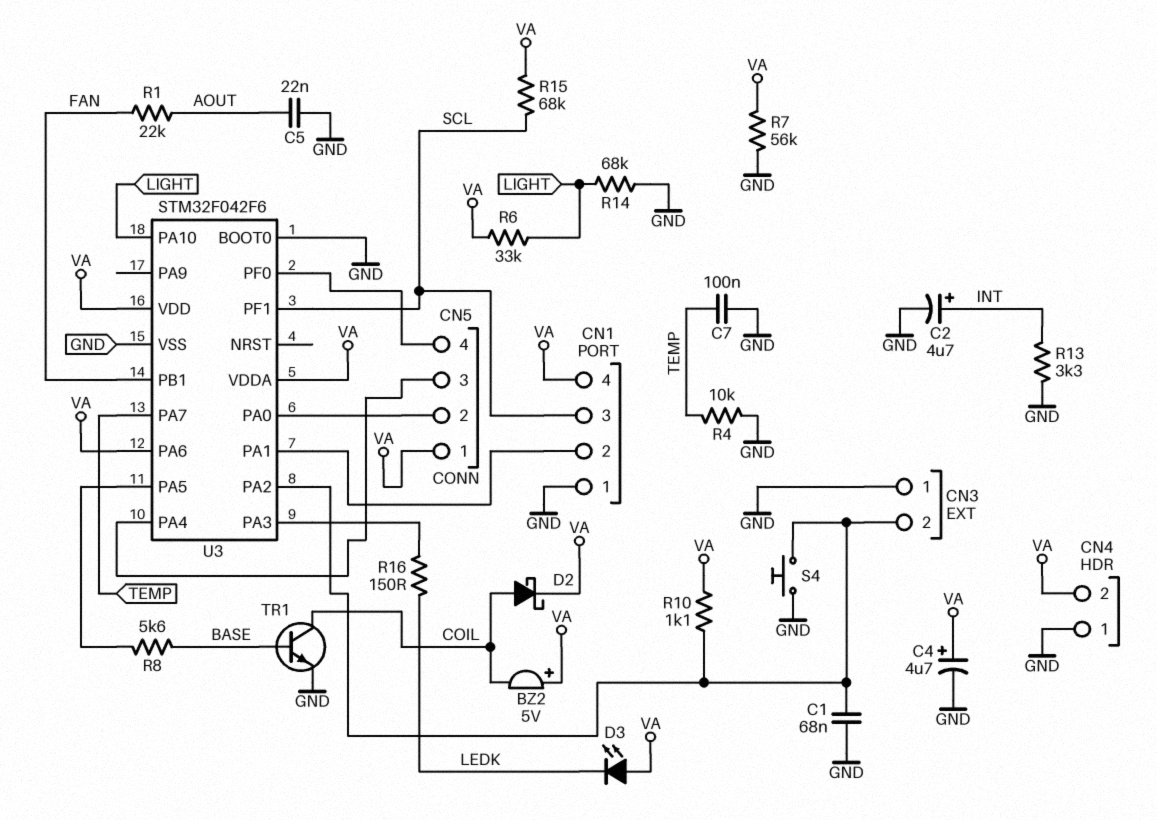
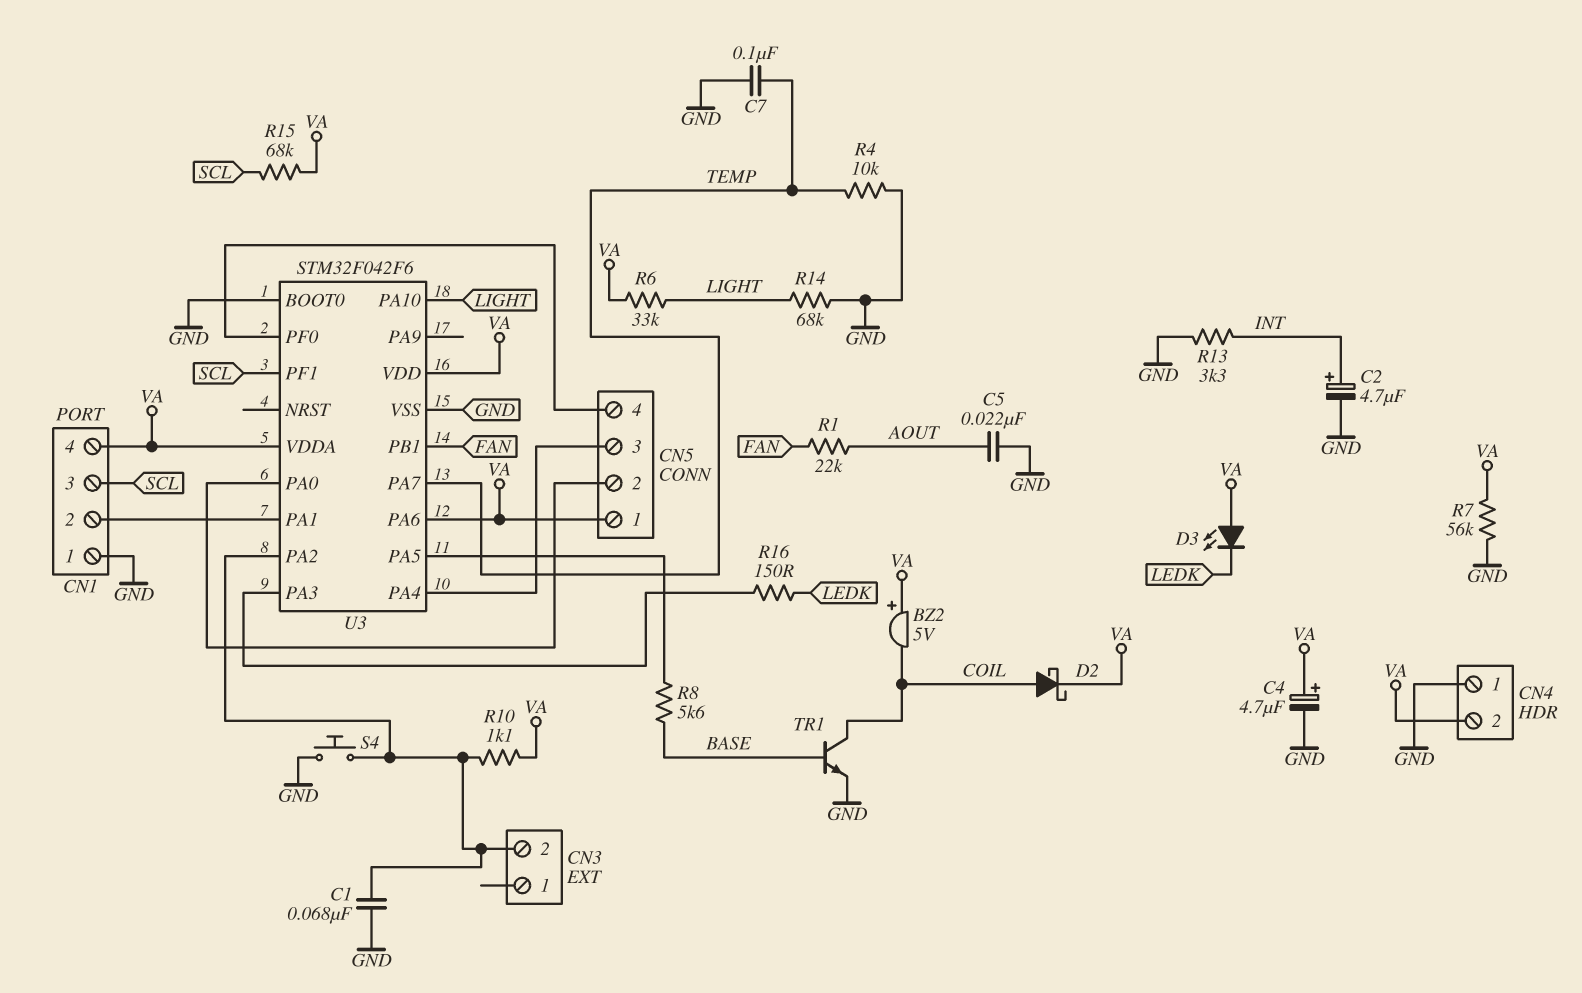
CN3 pin 1: GND -> none

